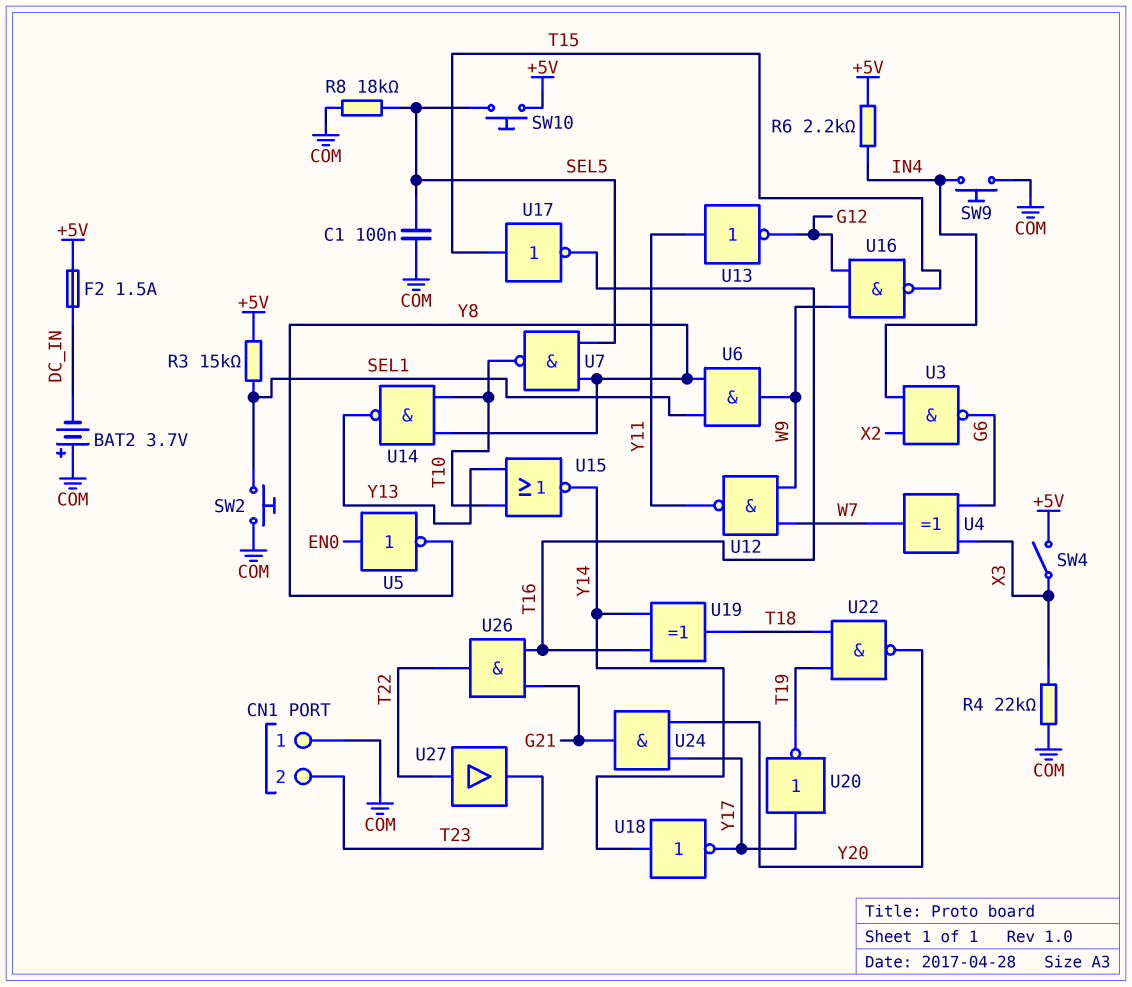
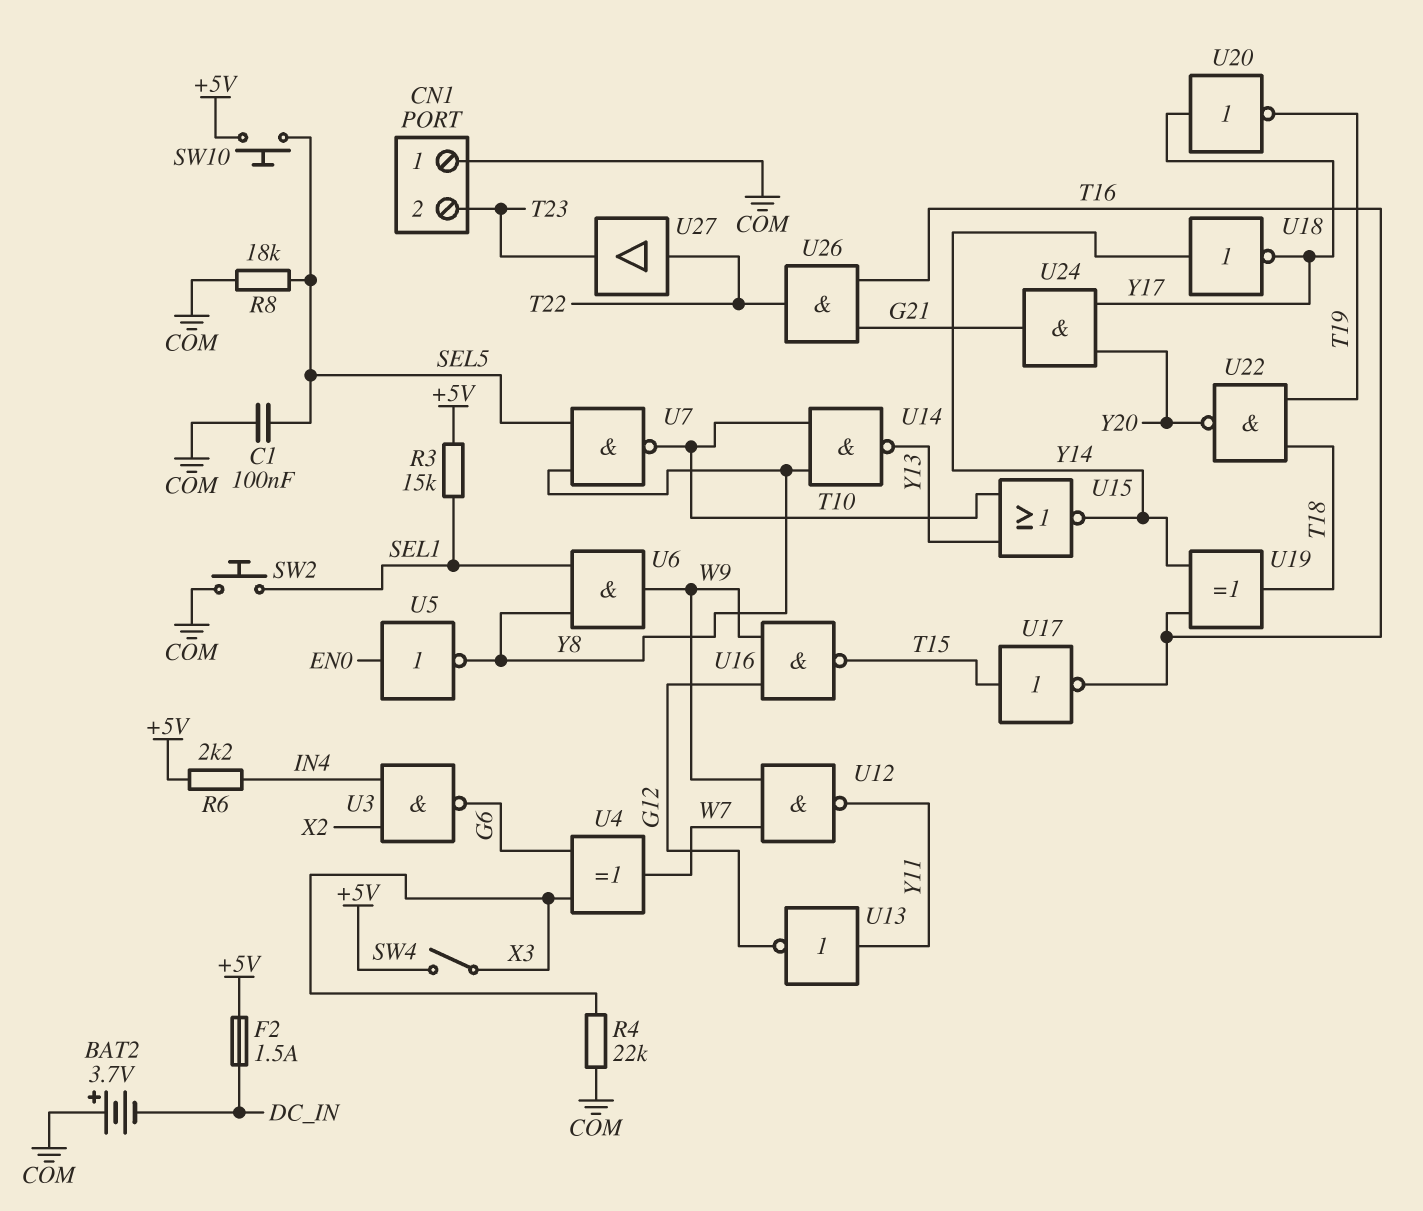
SW9: button (COM, IN4) -> none

